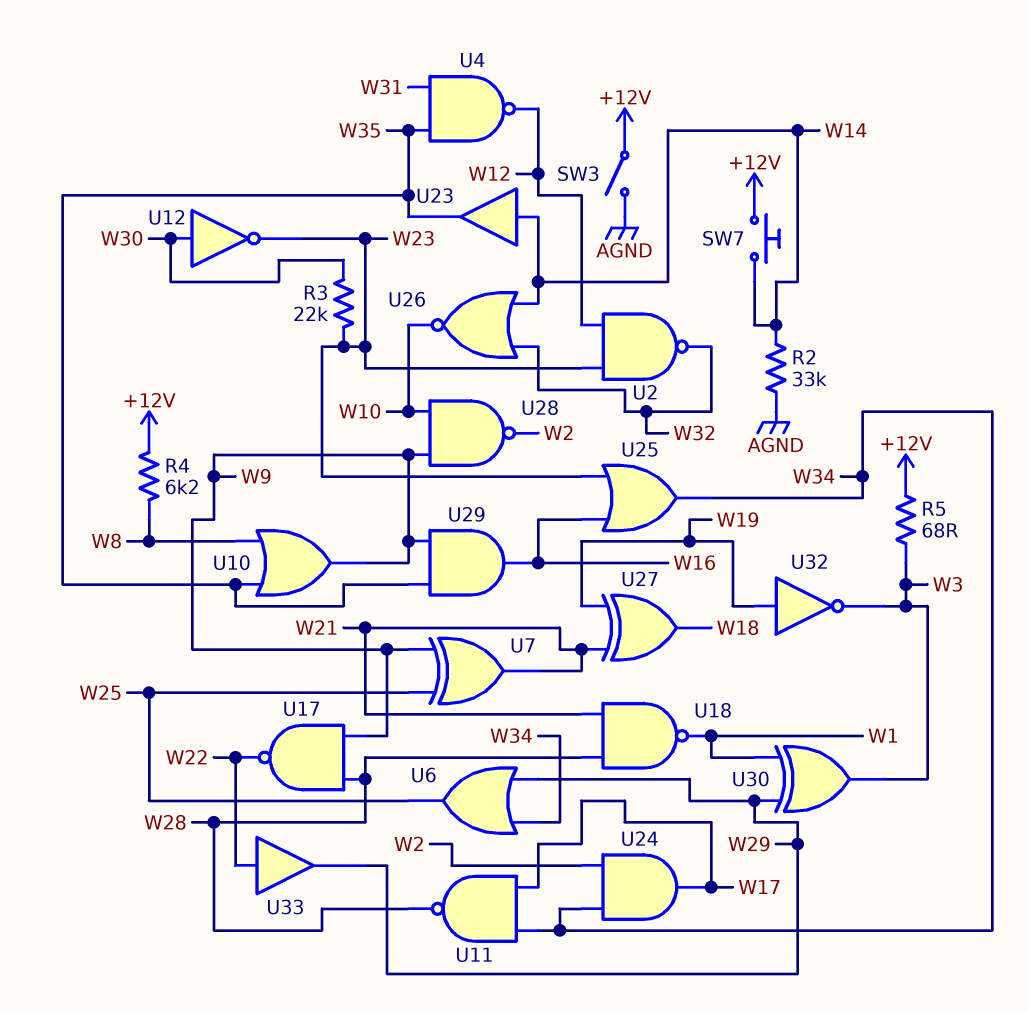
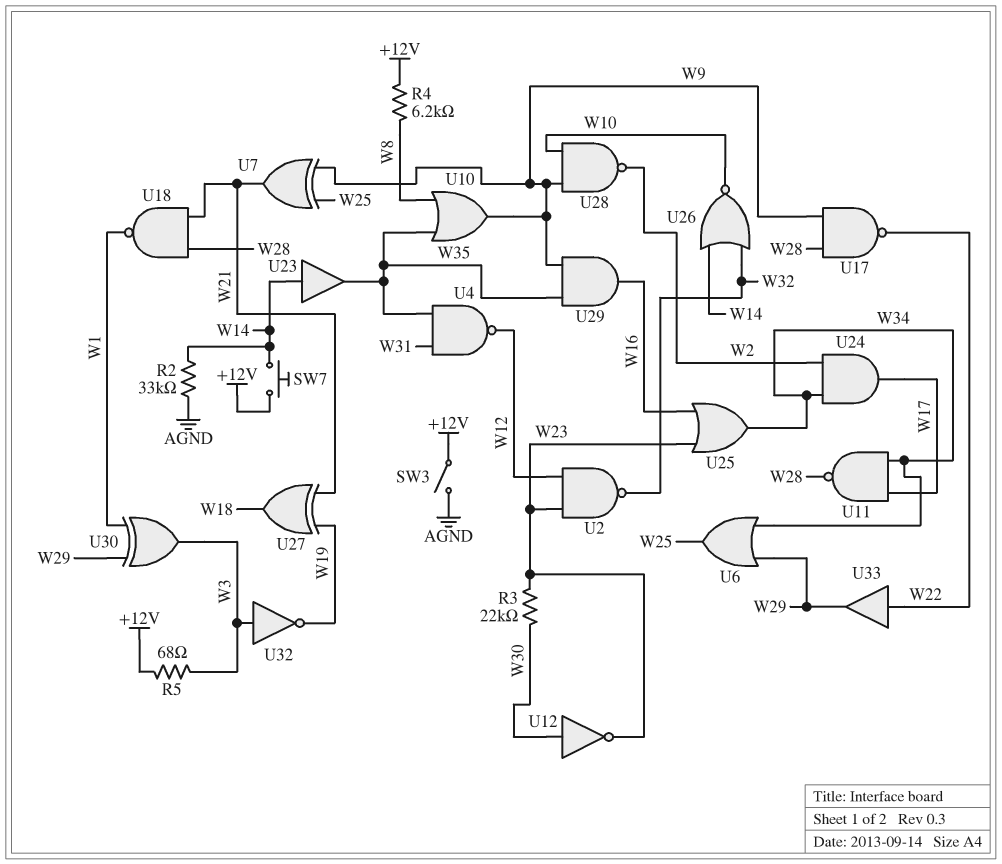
U32: NOT (in W19, out W3) -> NOT (in W3, out W19)

